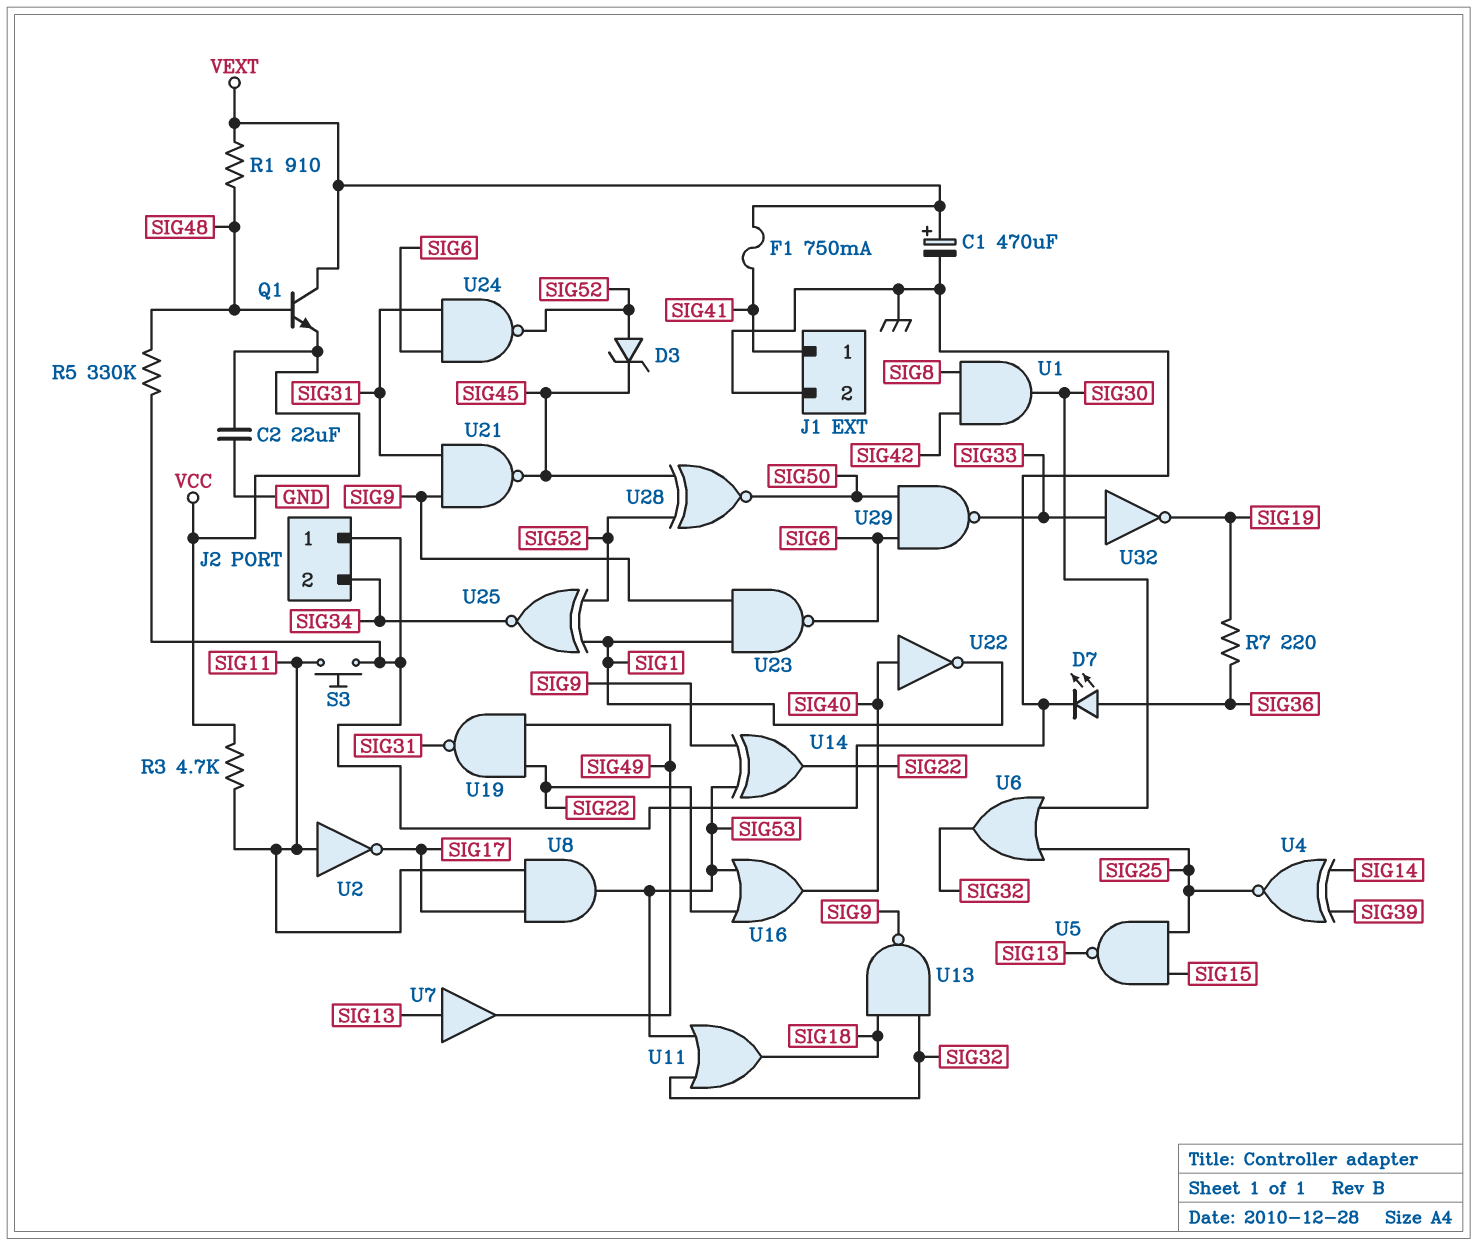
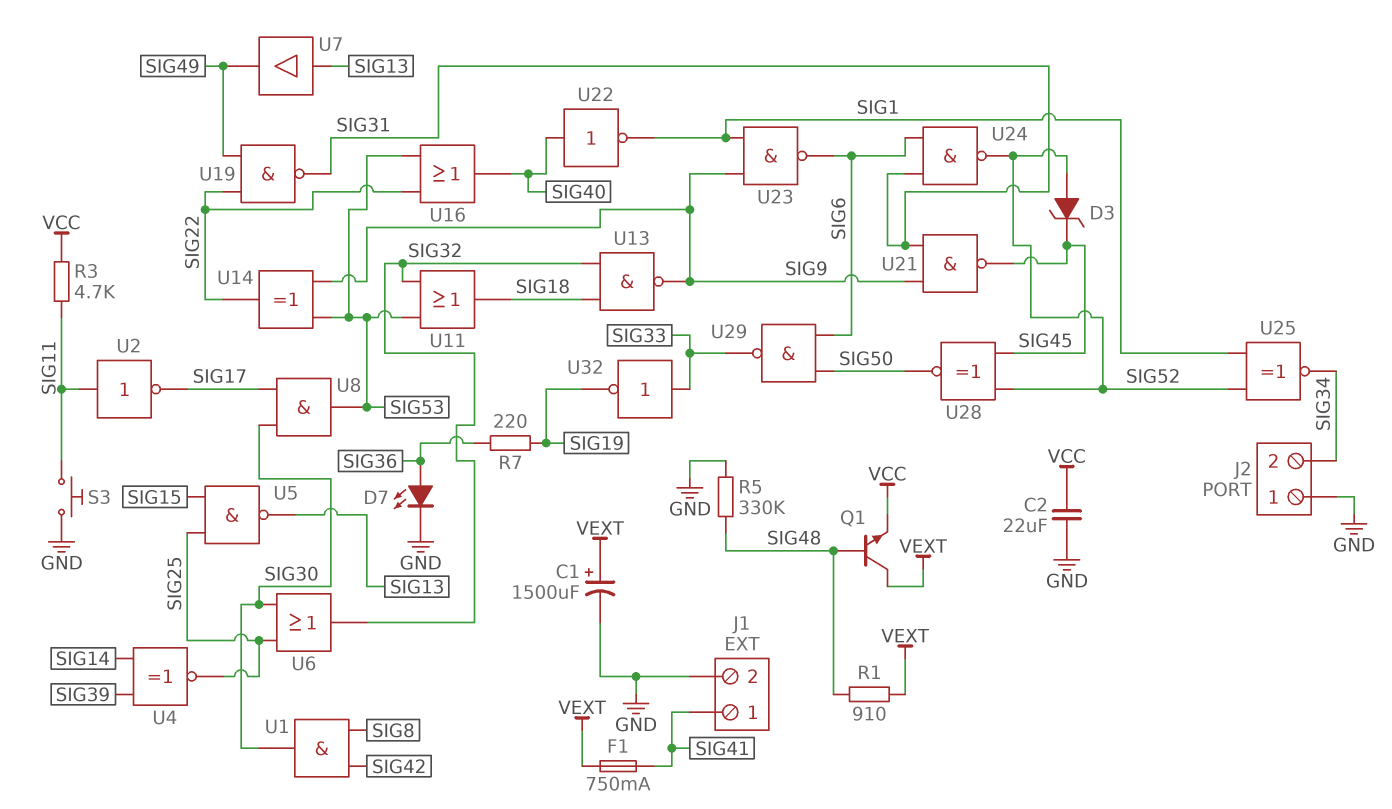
C1: 470uF (plus VEXT, minus GND) -> 1500uF (plus VEXT, minus GND)
U8: AND (in SIG11, in SIG17, out SIG53) -> AND (in SIG17, in SIG30, out SIG53)

